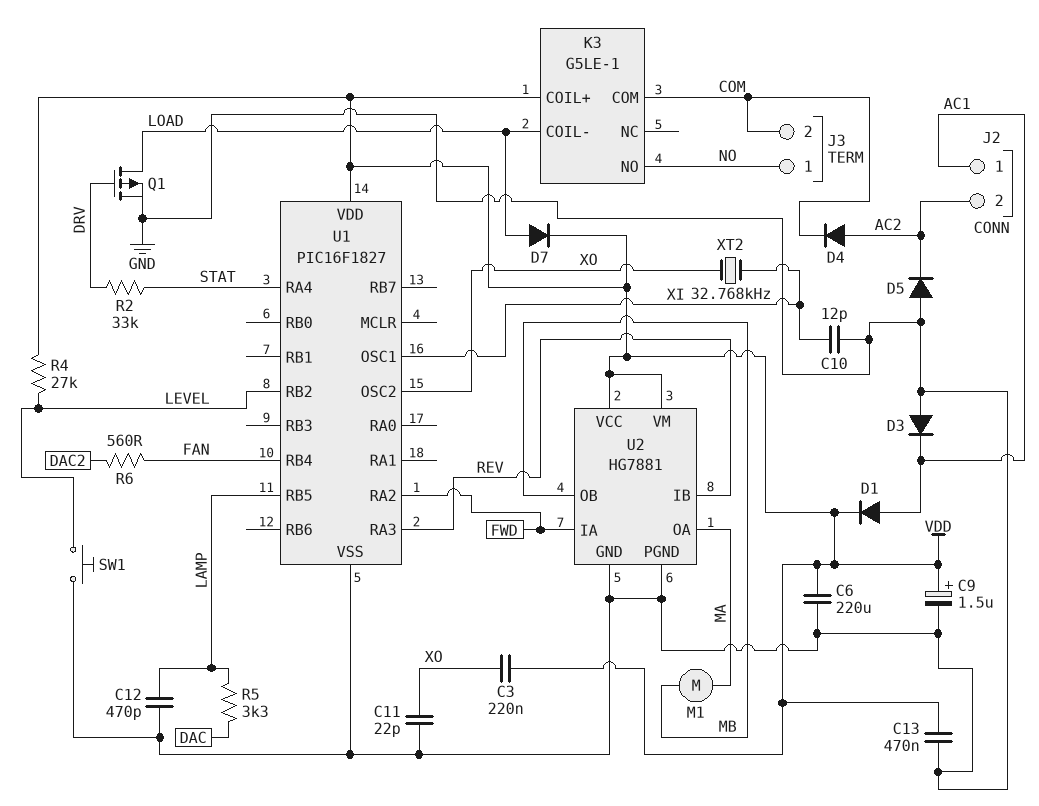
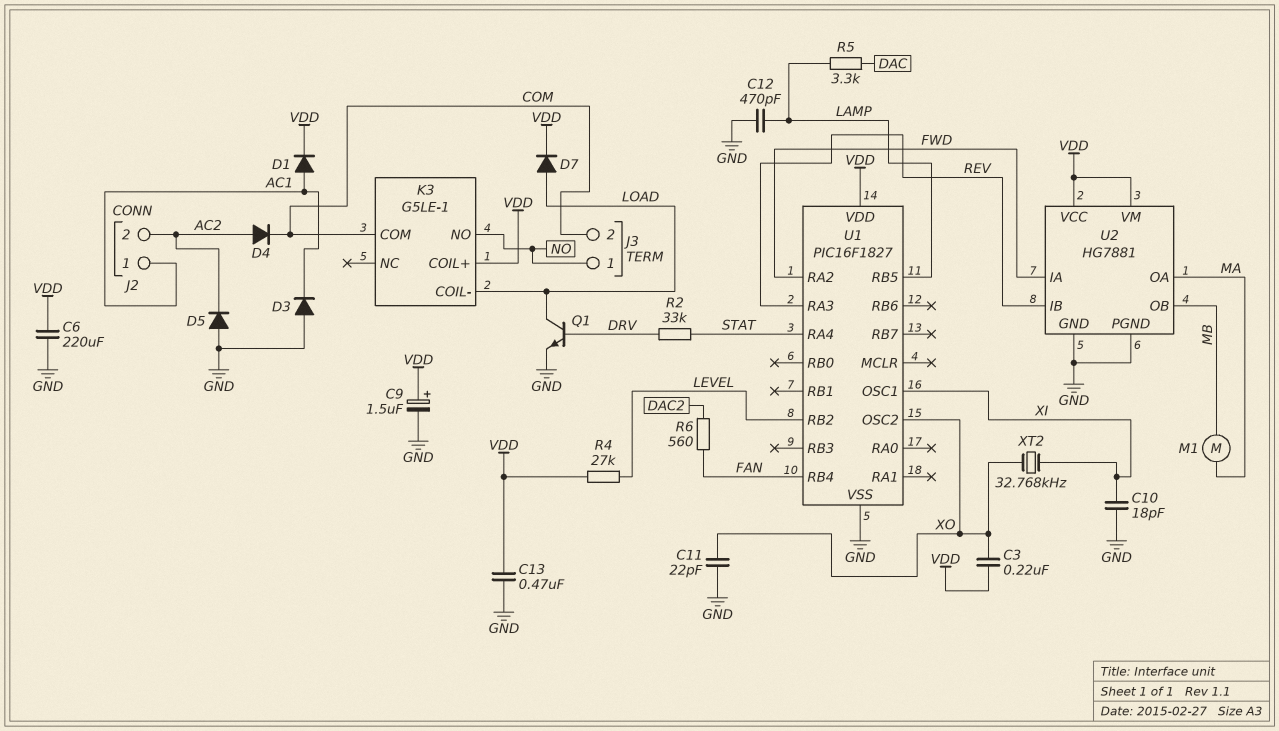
C10: 12pF (GND, XI) -> 18pF (GND, XI)
Q1: PMOS (G DRV, D LOAD, S GND) -> NPN (B DRV, C LOAD, E GND)
SW1: button (GND, LEVEL) -> none

